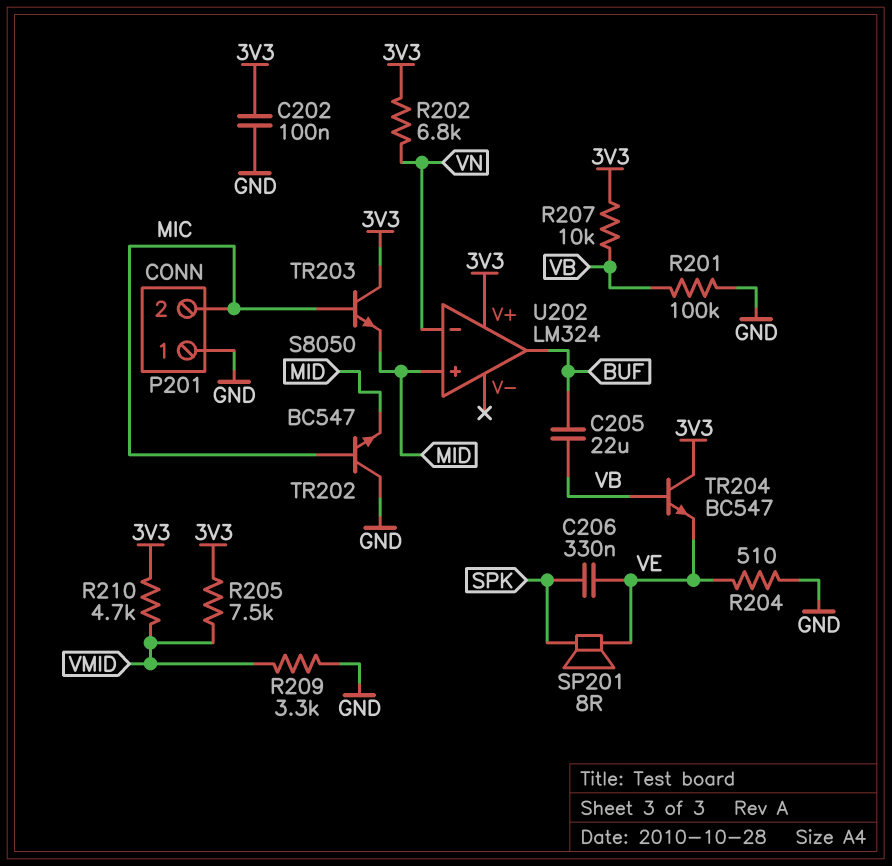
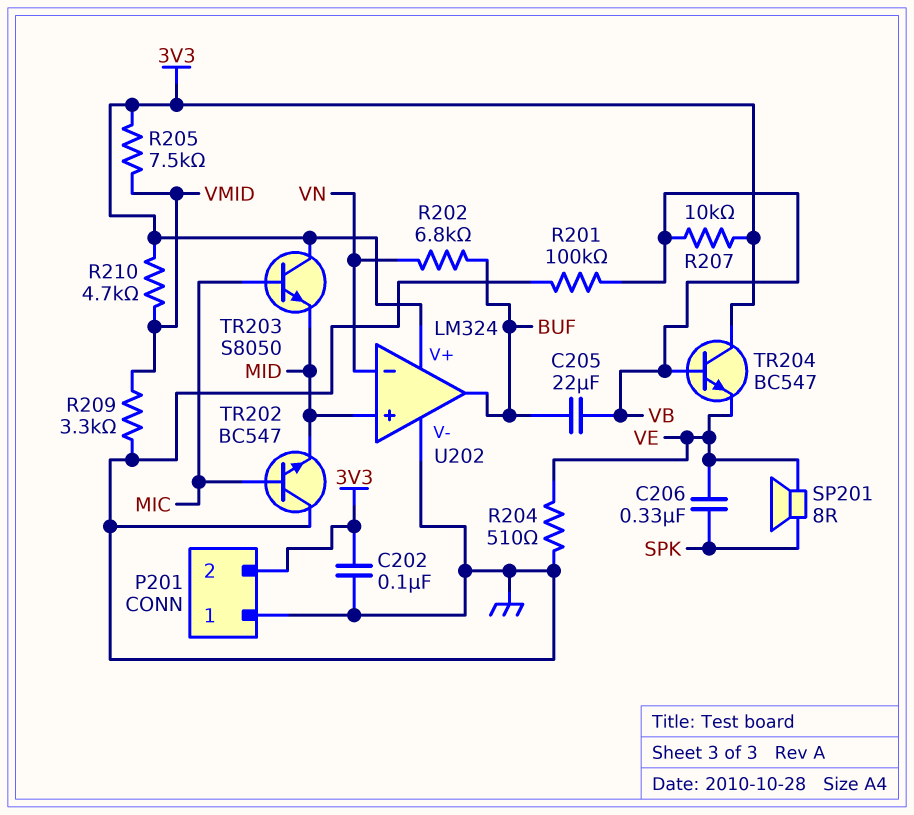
P201 pin 2: MIC -> 3V3
R202: 6.8k (3V3, VN) -> 6.8k (BUF, VN)
U202 pin V-: none -> GND

